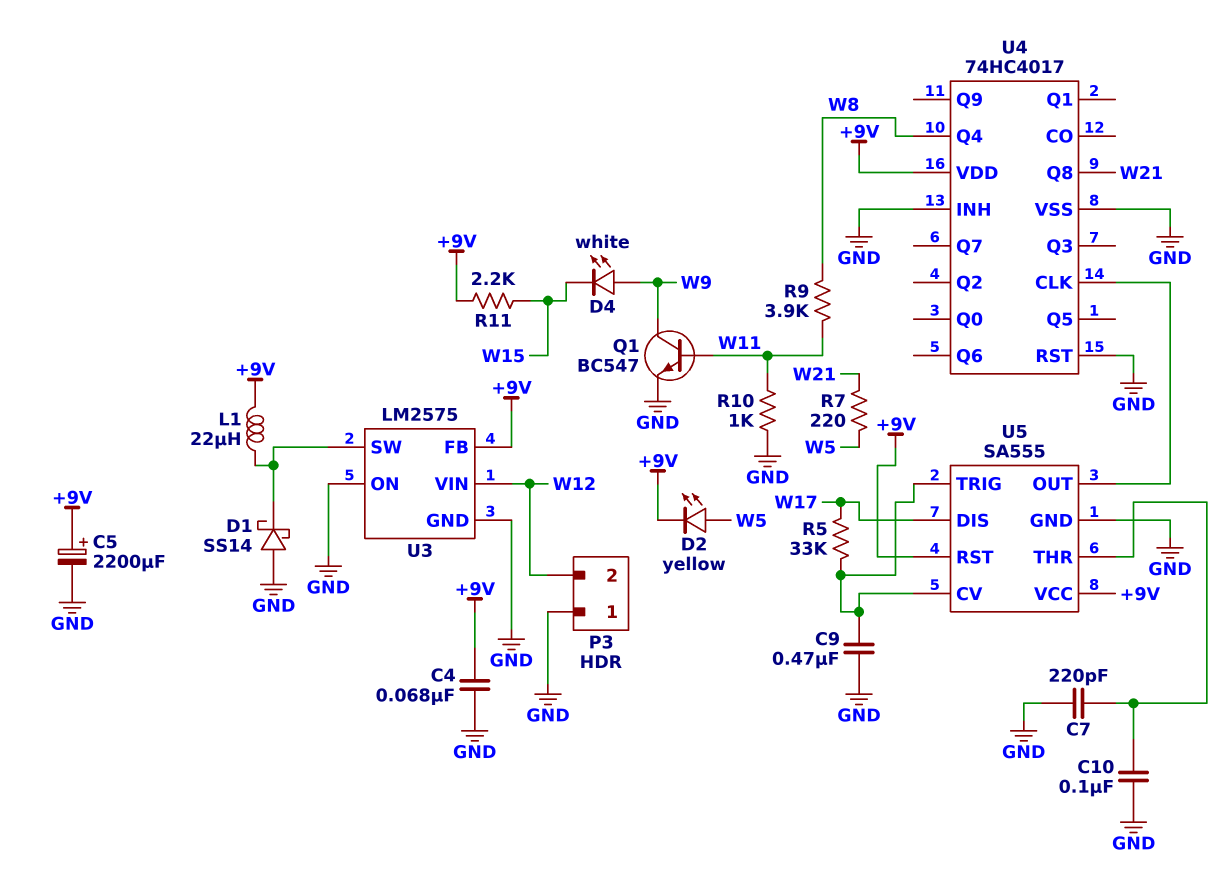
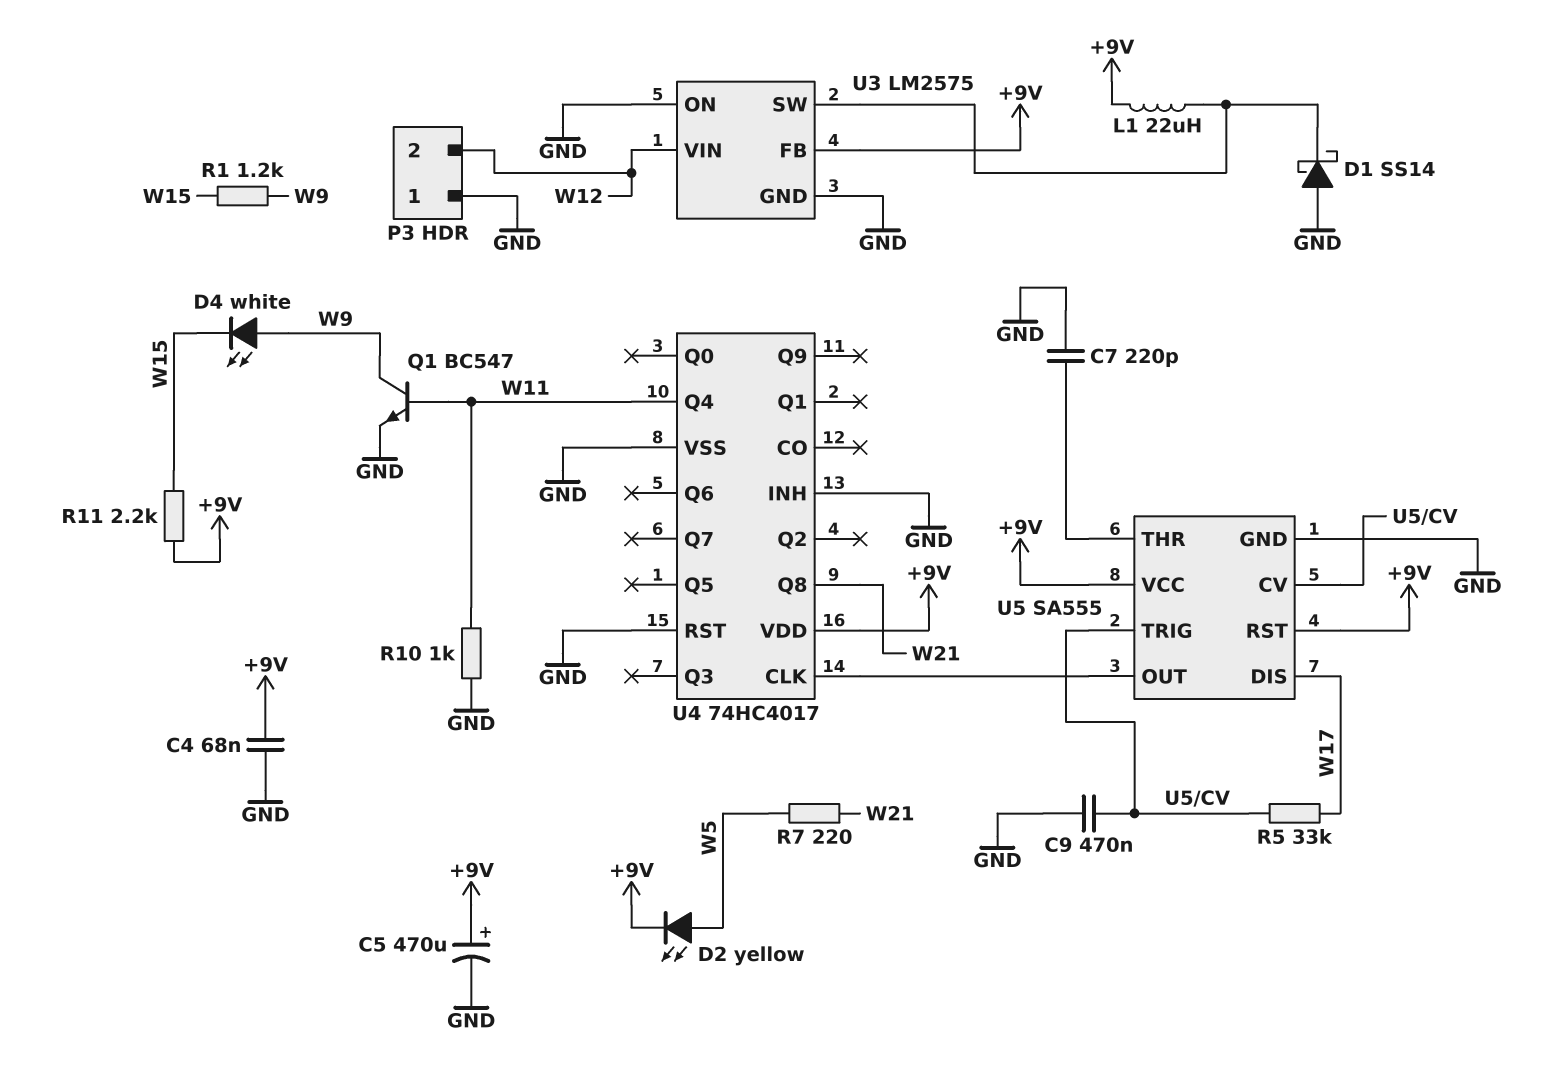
C5: 2200uF (plus +9V, minus GND) -> 470uF (plus +9V, minus GND)
C10: 100nF (GND, U5/THR) -> none
R1: none -> 1.2k (W9, W15)
R9: 3.9k (W8, W11) -> none
U4 pin Q4: W8 -> W11

